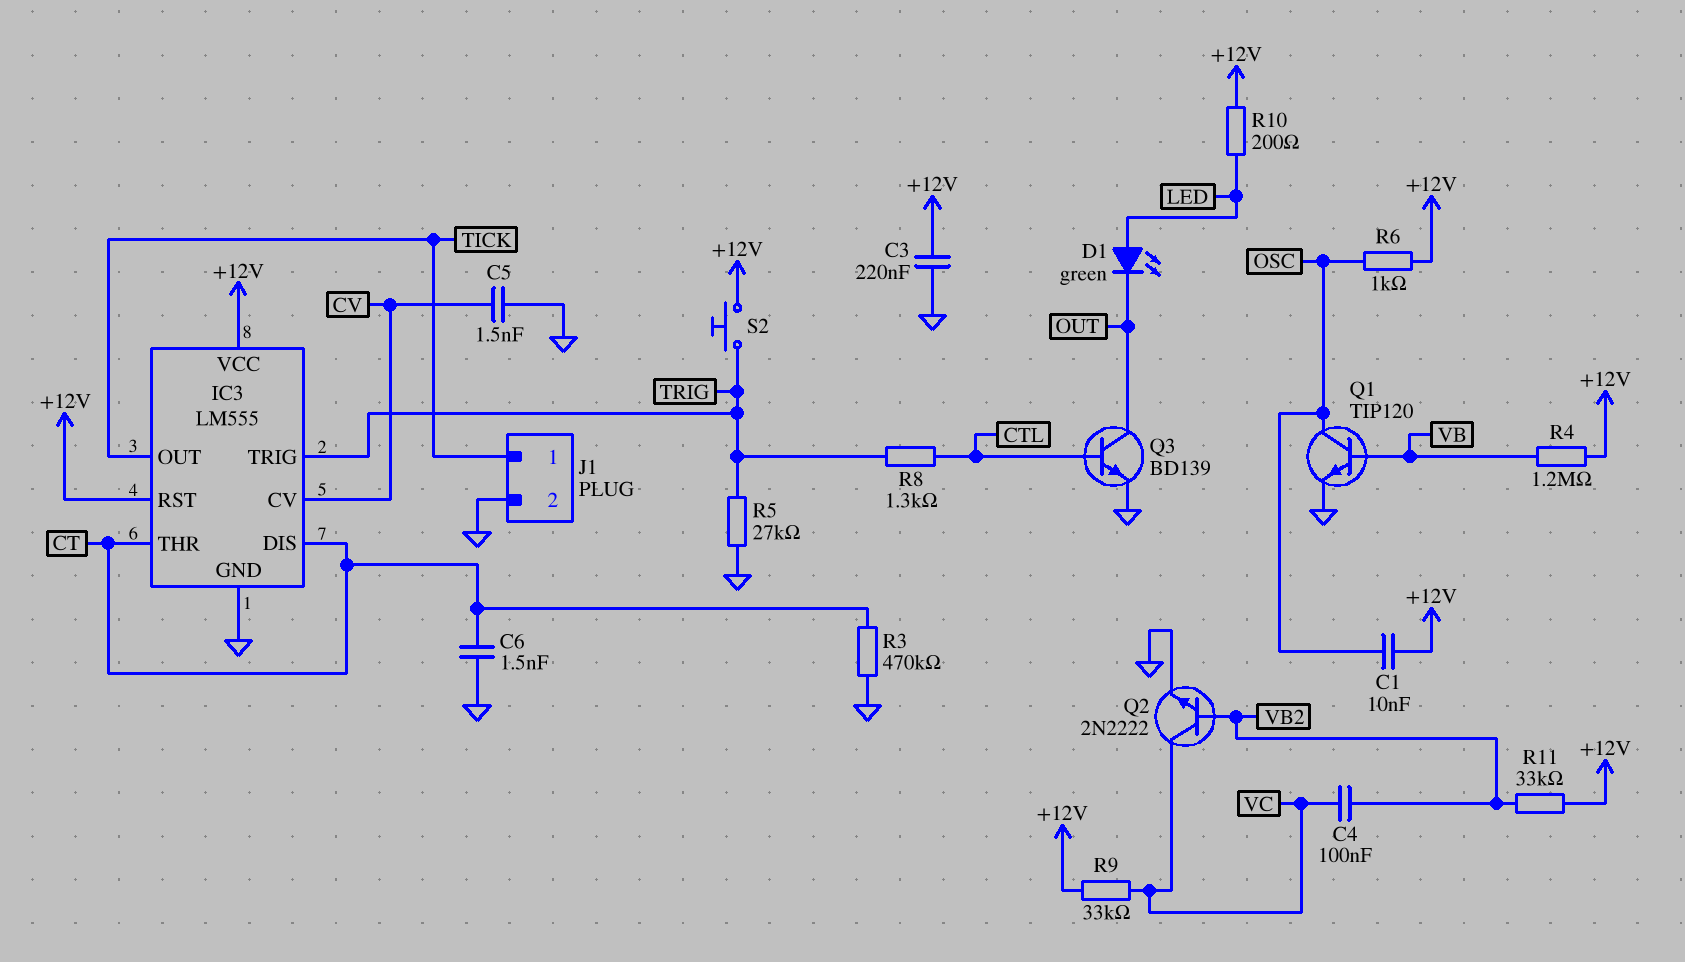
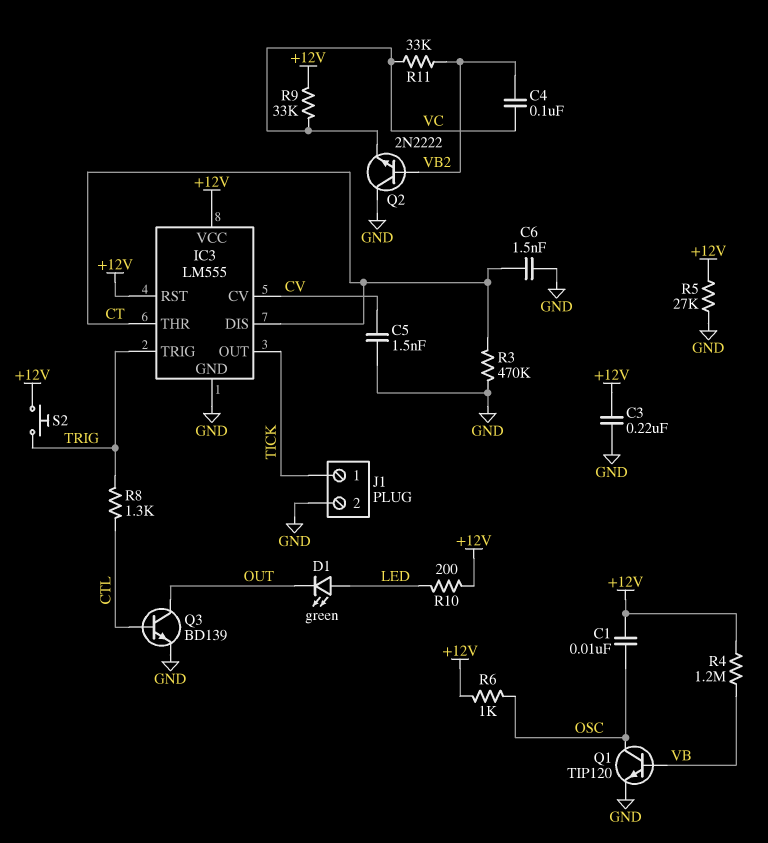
Q2: NPN 2N2222 (B VB2, C VC, E GND) -> NPN 2N2222 (B VB2, C GND, E VC)
R5: 27k (GND, TRIG) -> 27k (+12V, GND)
R11: 33k (+12V, VB2) -> 33k (VB2, VC)

